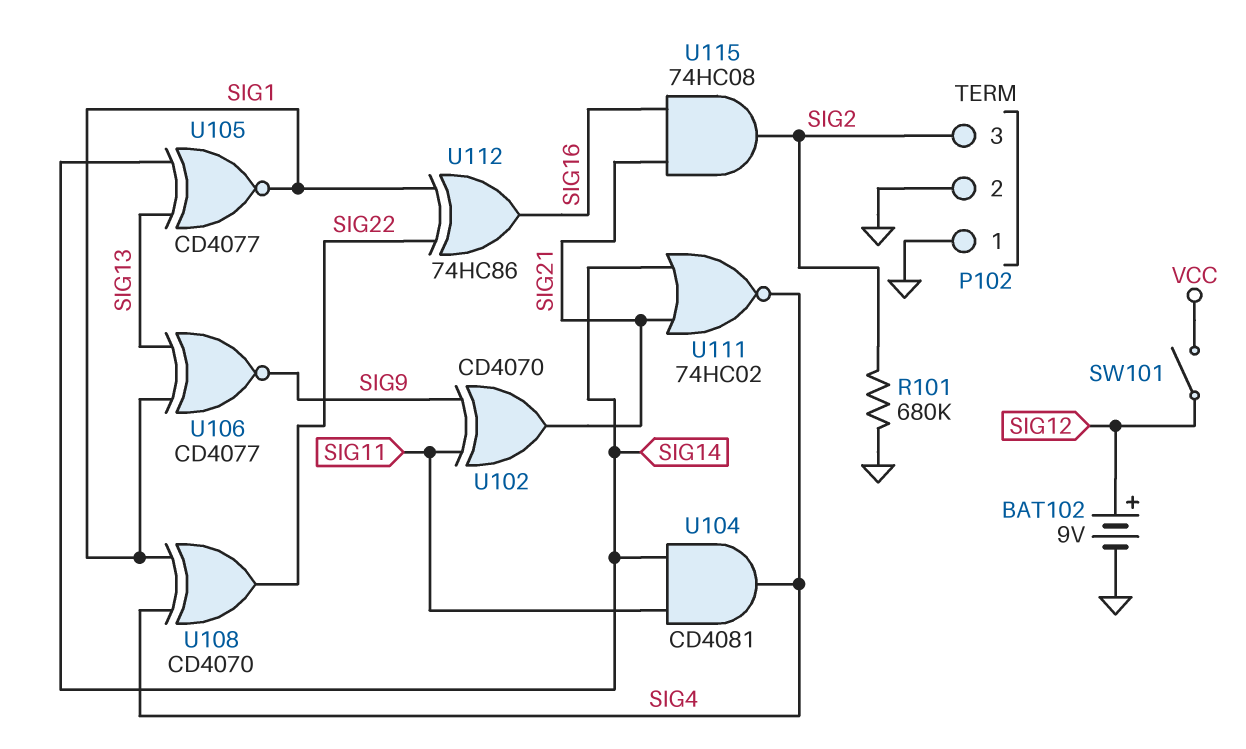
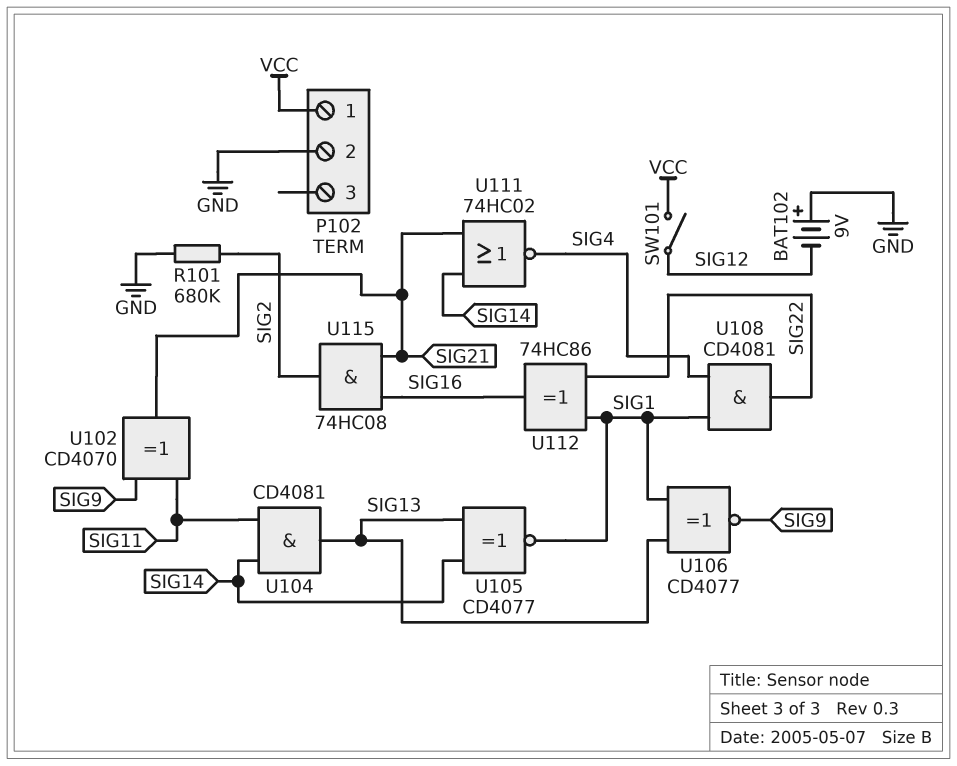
BAT102: 9V (plus SIG12, minus GND) -> 9V (plus GND, minus SIG12)
P102 pin 1: GND -> VCC
P102 pin 3: SIG2 -> none
U104: AND CD4081 (in SIG11, in SIG14, out SIG4) -> AND CD4081 (in SIG11, in SIG14, out SIG13)
U108: XOR CD4070 (in SIG1, in SIG4, out SIG22) -> AND CD4081 (in SIG1, in SIG4, out SIG22)

